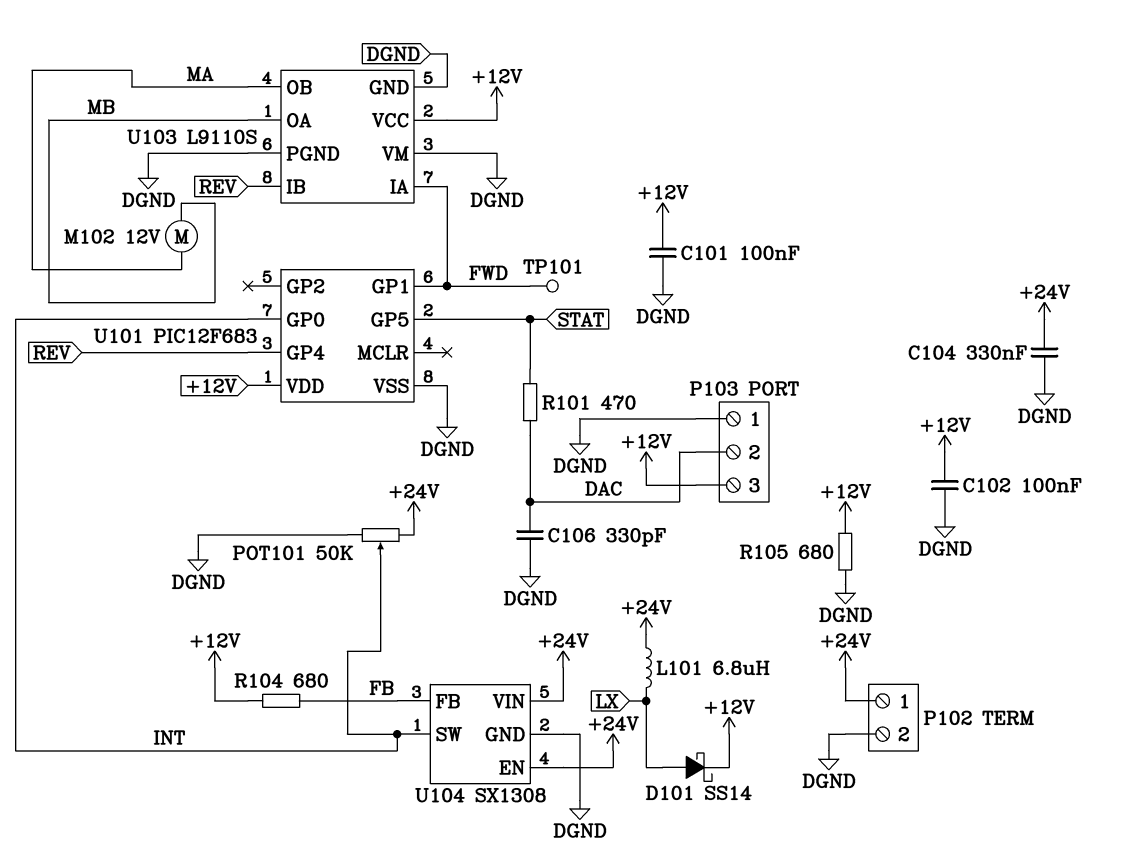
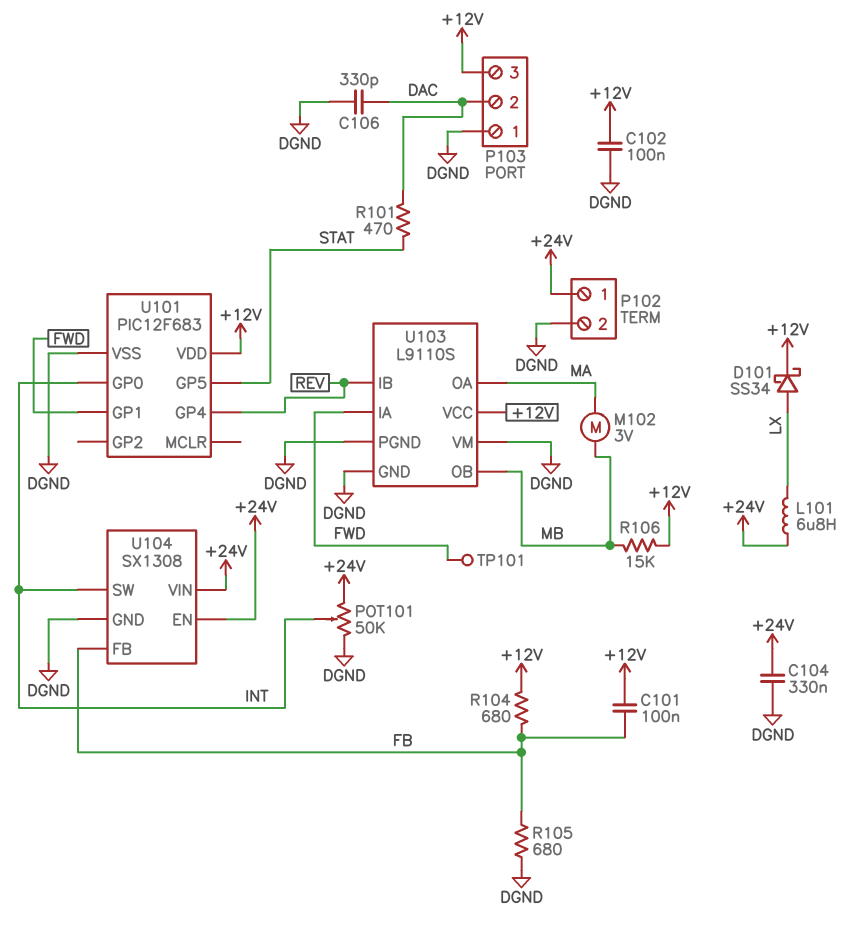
C101: 100nF (+12V, DGND) -> 100nF (+12V, FB)
D101: schottky SS14 (A LX, K +12V) -> schottky SS34 (A LX, K +12V)
M102: motor 12V (MA, MB) -> motor 3V (MA, MB)
R105: 680 (+12V, DGND) -> 680 (DGND, FB)
R106: none -> 15k (+12V, MB)
U103 pin OA: MB -> MA
U103 pin OB: MA -> MB

